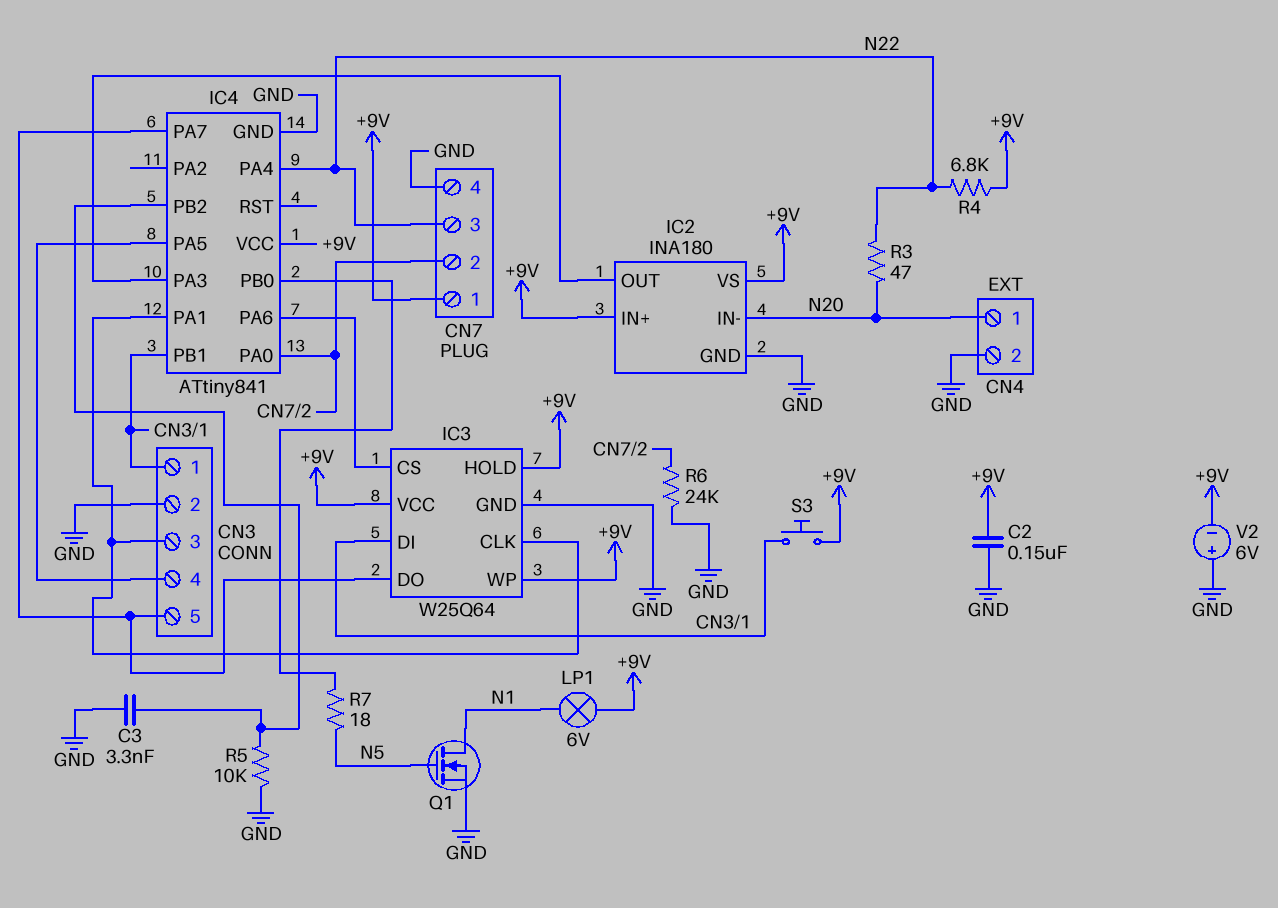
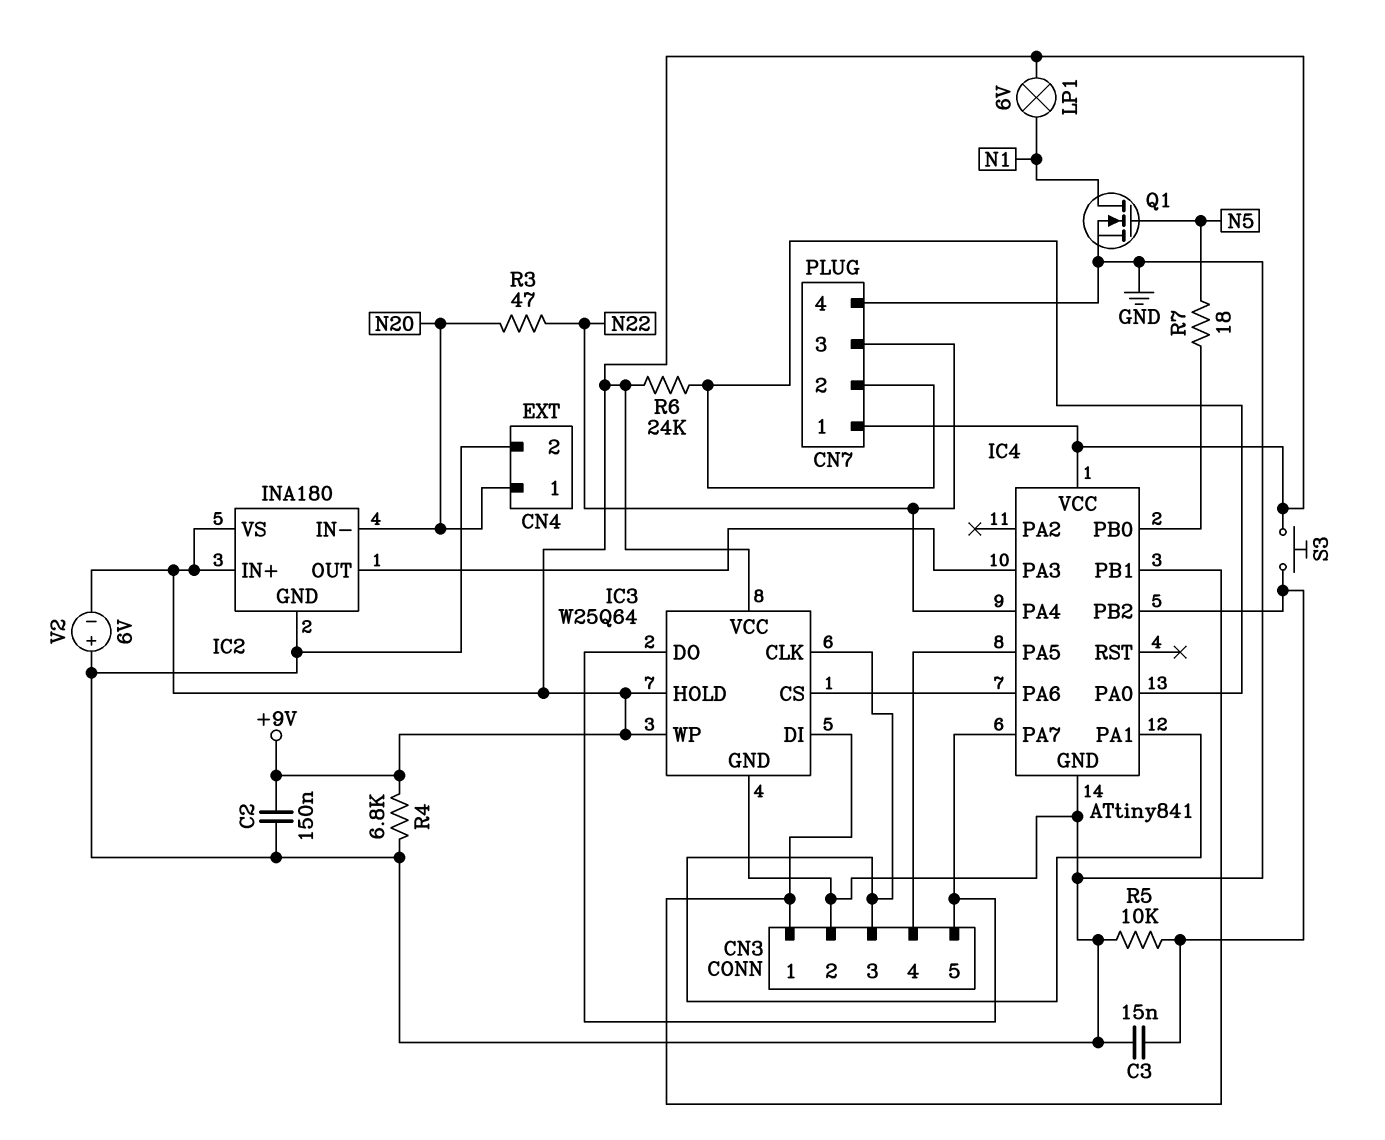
C3: 3.3nF (GND, IC4/PB2) -> 15nF (GND, IC4/PB2)
R4: 6.8k (+9V, N22) -> 6.8k (+9V, GND)
R6: 24k (CN7/2, GND) -> 24k (+9V, CN7/2)
S3: button (+9V, CN3/1) -> button (+9V, IC4/PB2)

